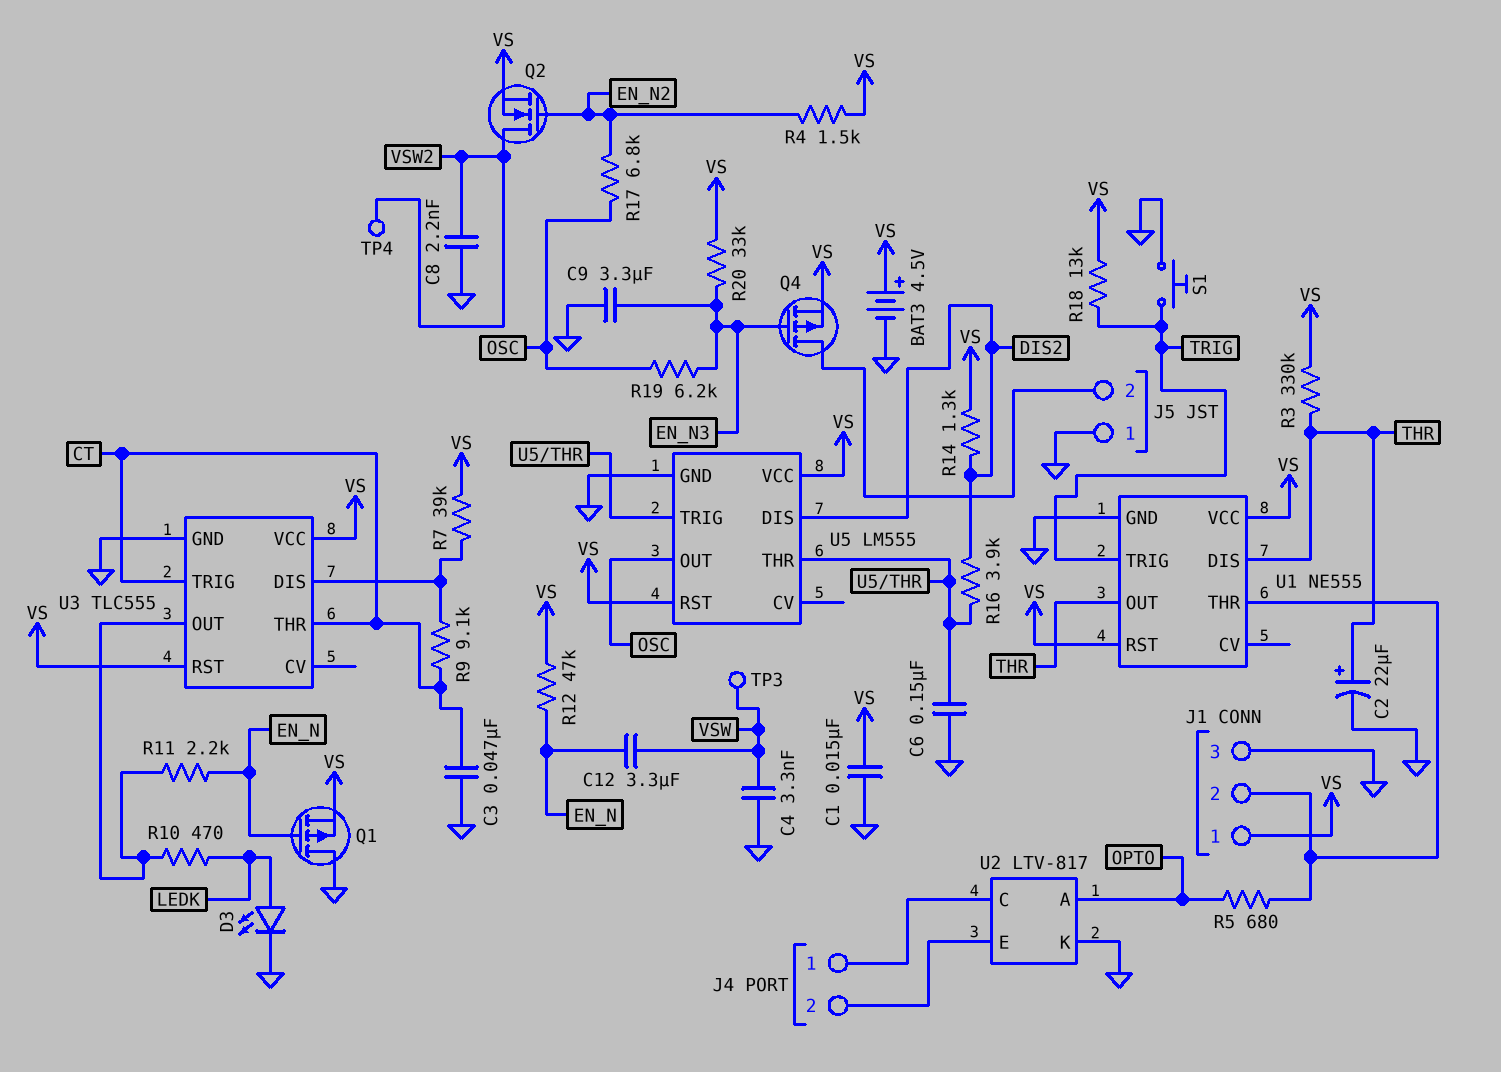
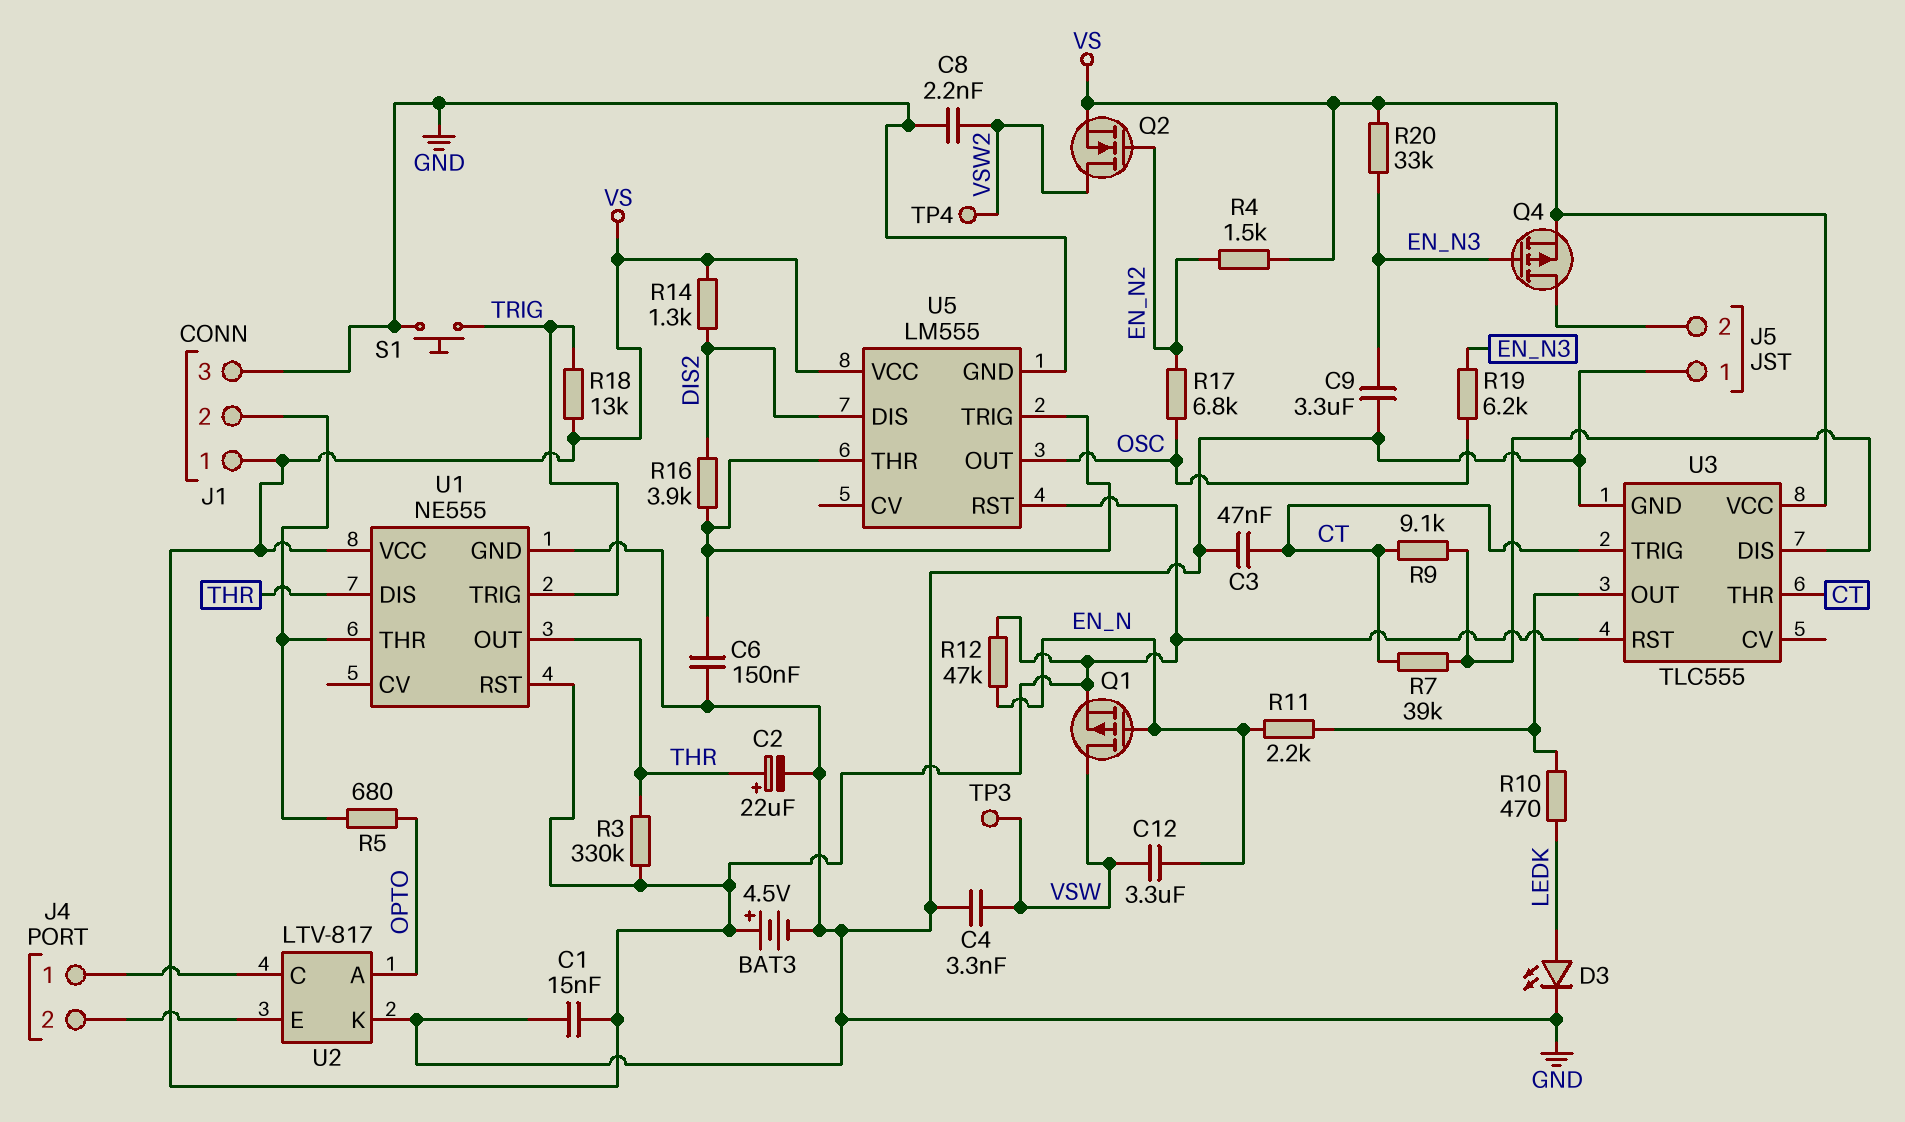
Q1: PMOS (G EN_N, D GND, S VS) -> PMOS (G EN_N, D VSW, S VS)
R7: 39k (U3/DIS, VS) -> 39k (CT, U3/DIS)

